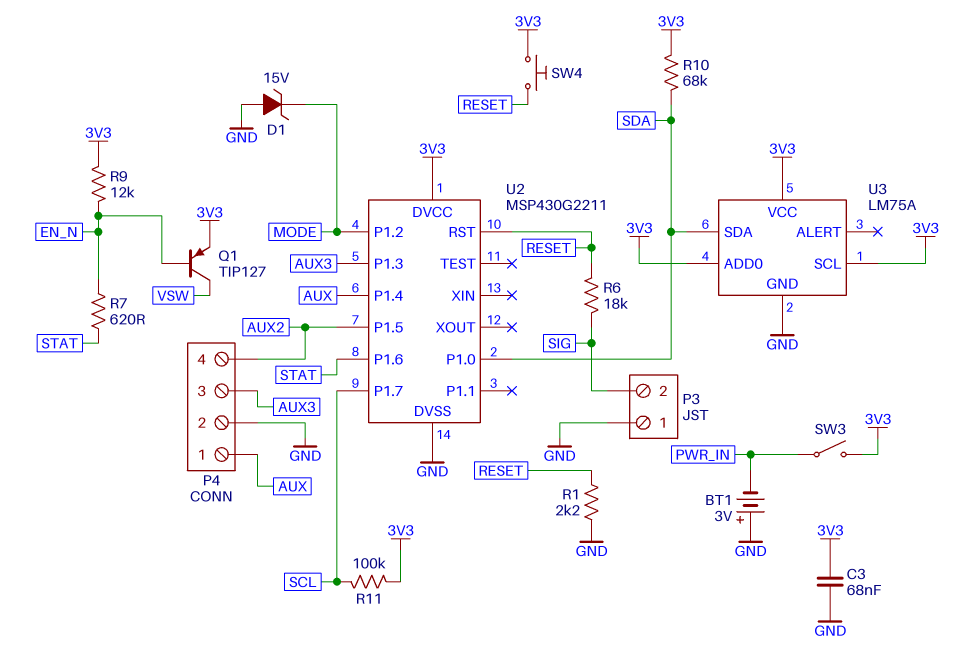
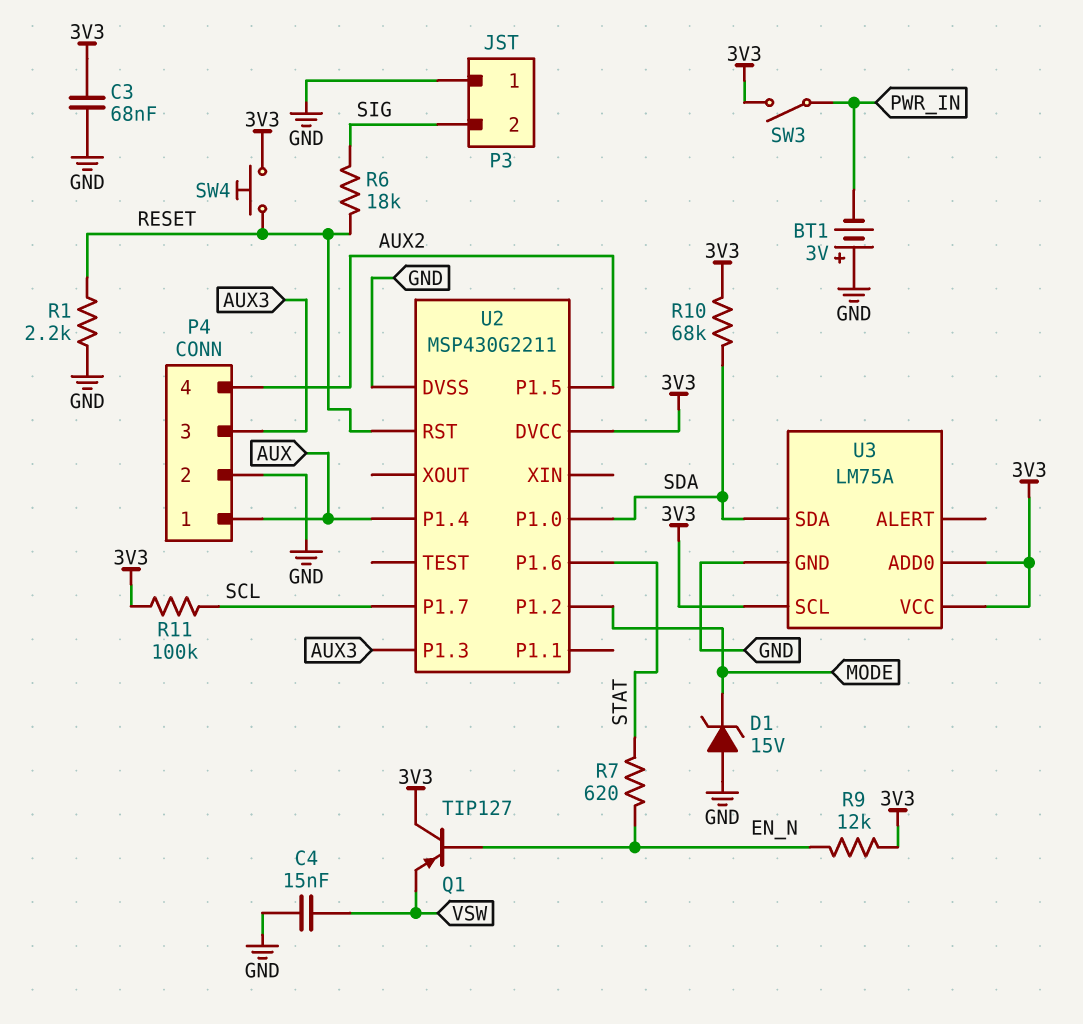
C4: none -> 15nF (GND, VSW)
Q1: PNP TIP127 (B EN_N, C VSW, E 3V3) -> PNP TIP127 (B EN_N, C 3V3, E VSW)

